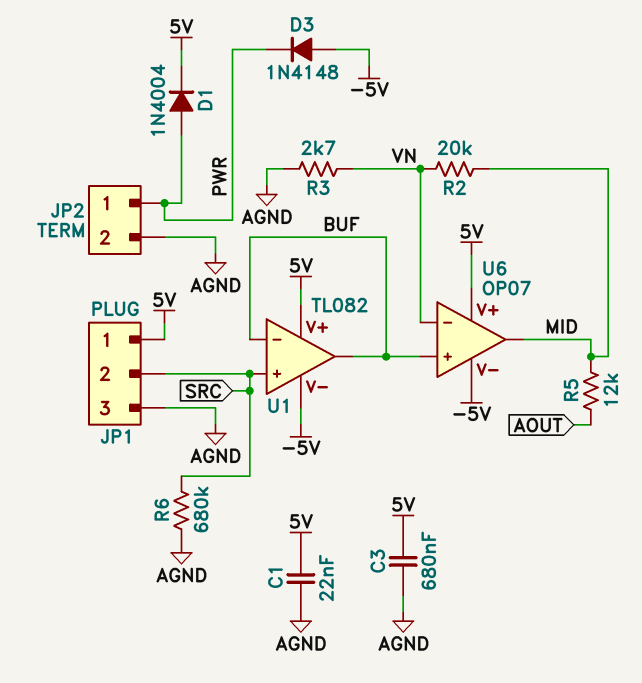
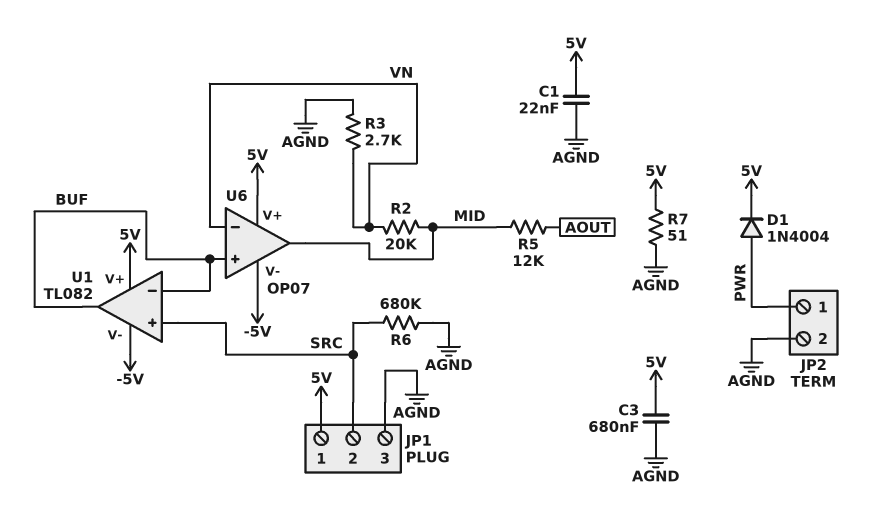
D3: diode 1N4148 (A -5V, K PWR) -> none
R7: none -> 51 (5V, AGND)

